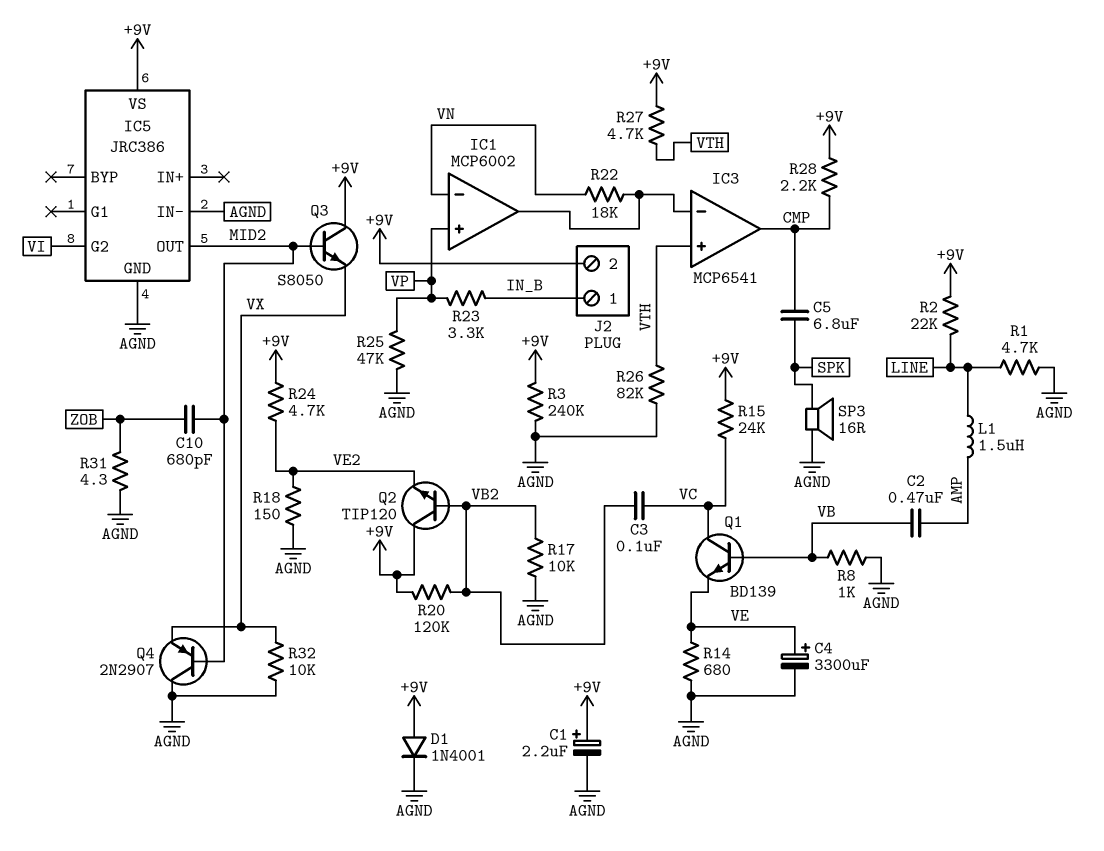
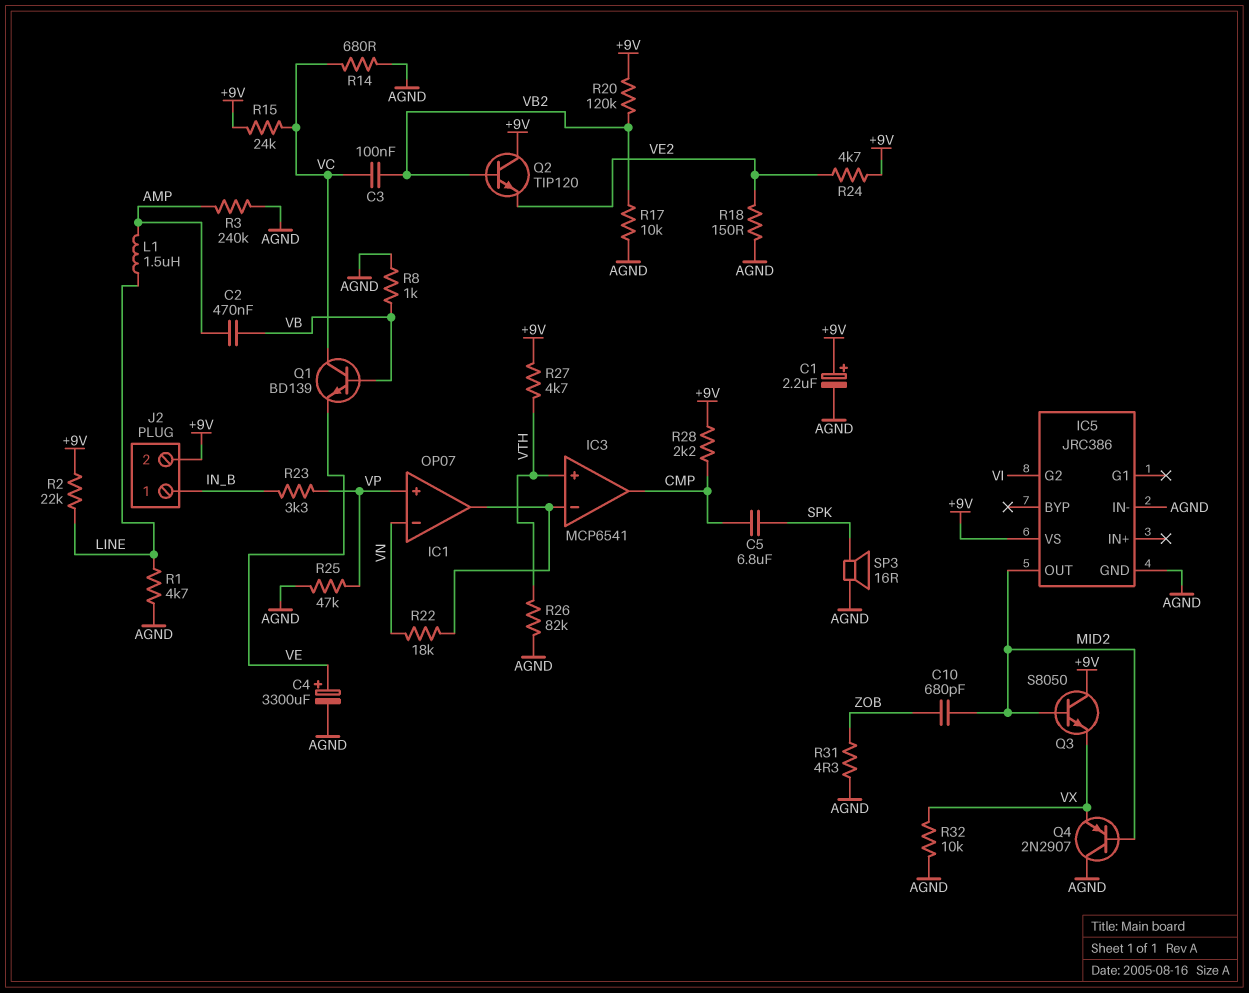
D1: diode 1N4001 (A +9V, K AGND) -> none
IC1: MCP6002 -> OP07
R3: 240k (+9V, AGND) -> 240k (AGND, AMP)
R14: 680 (AGND, VE) -> 680 (AGND, VC)

